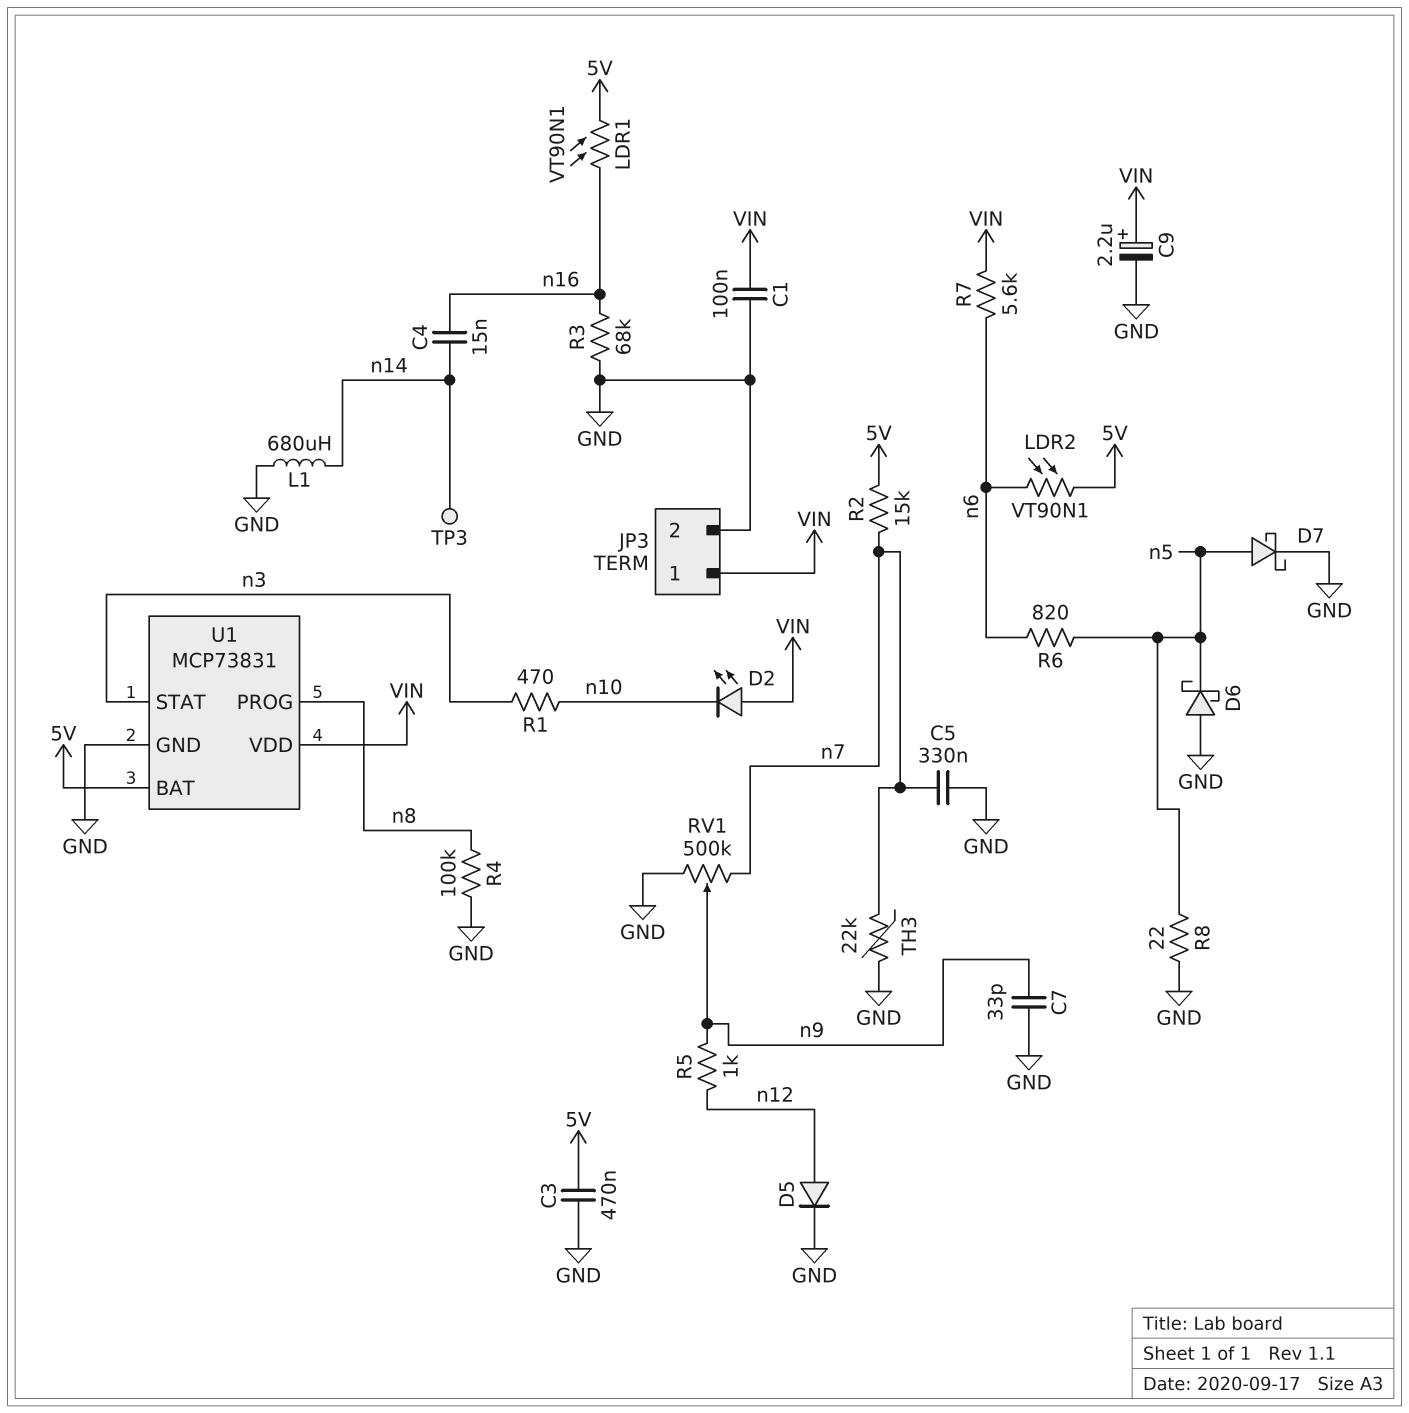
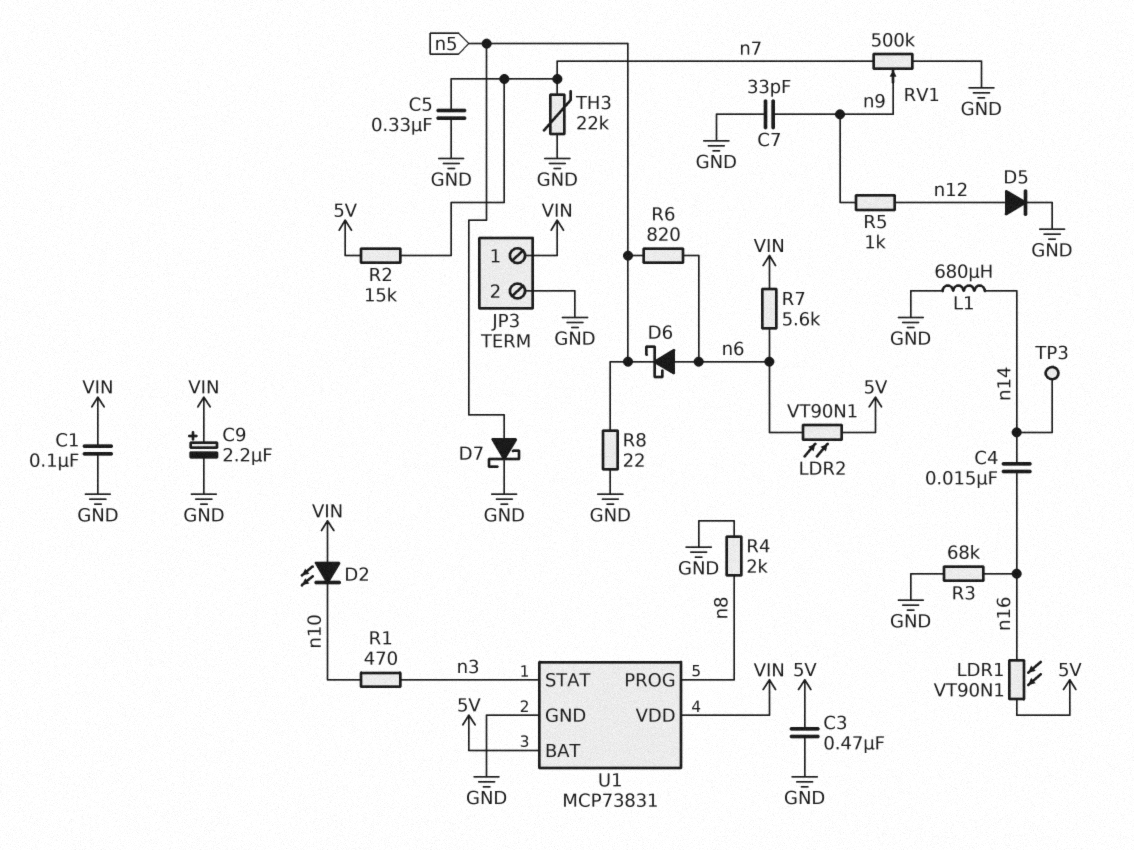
D6: schottky (A GND, K n5) -> schottky (A n6, K n5)
R4: 100k (GND, n8) -> 2k (GND, n8)

